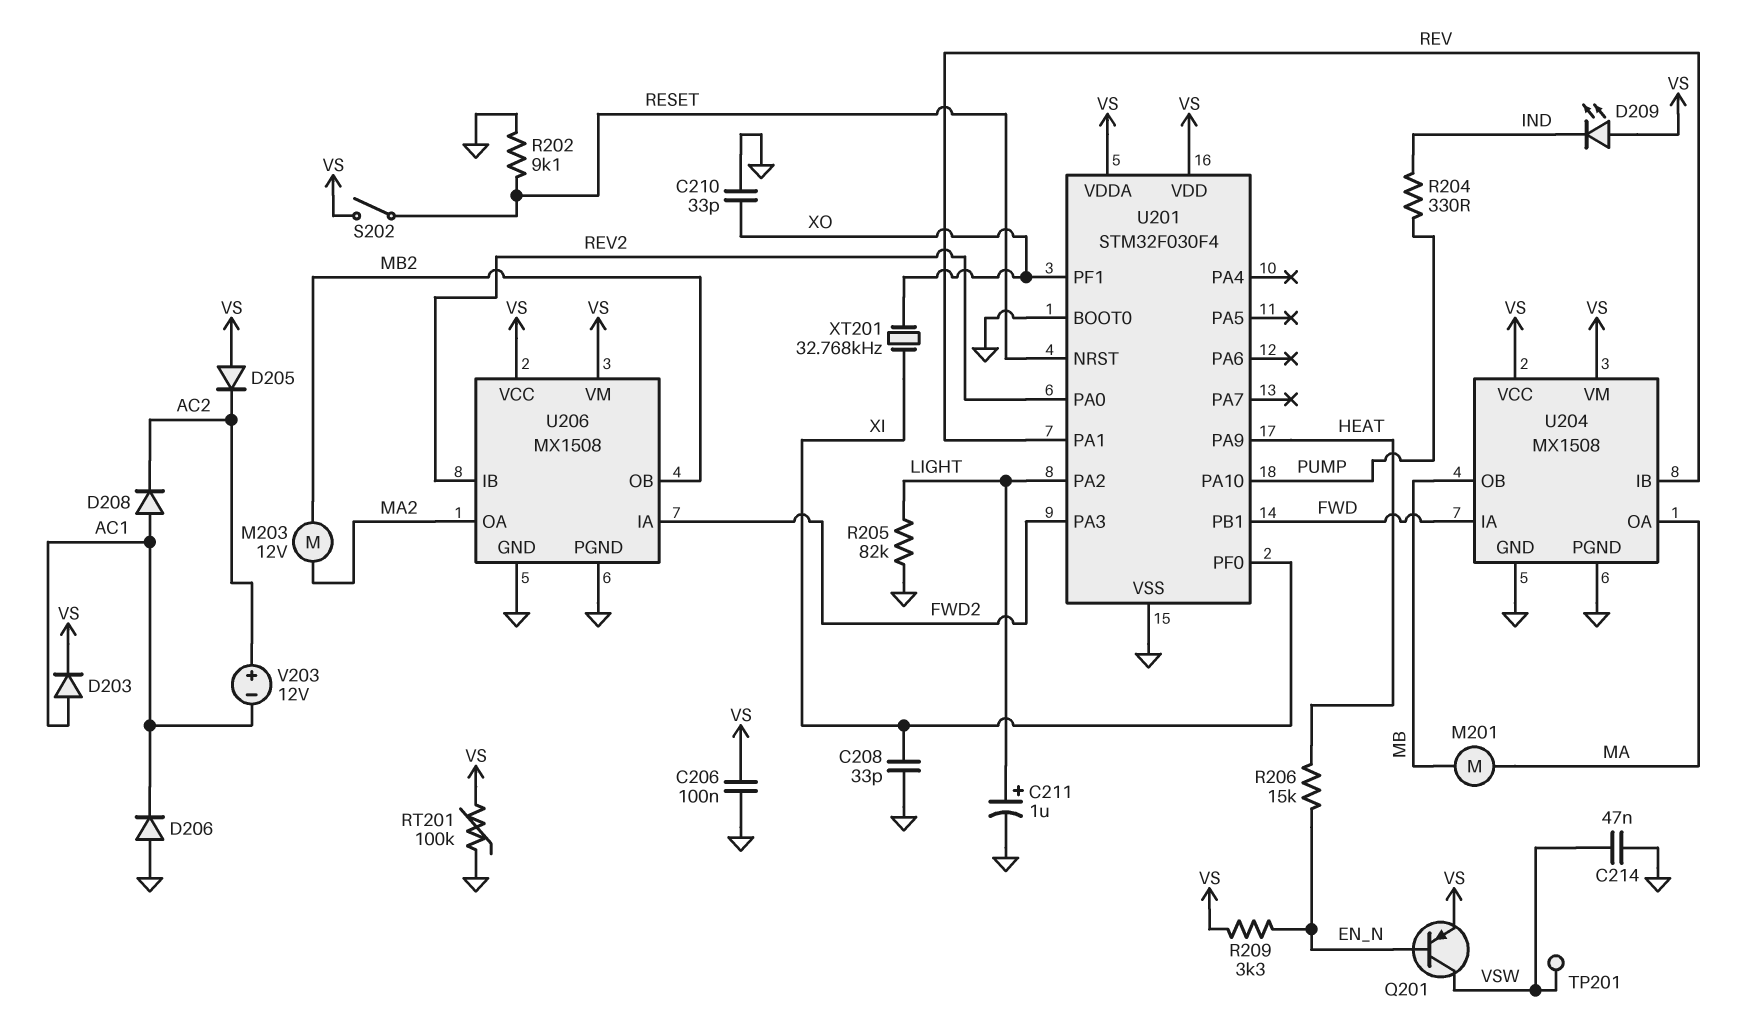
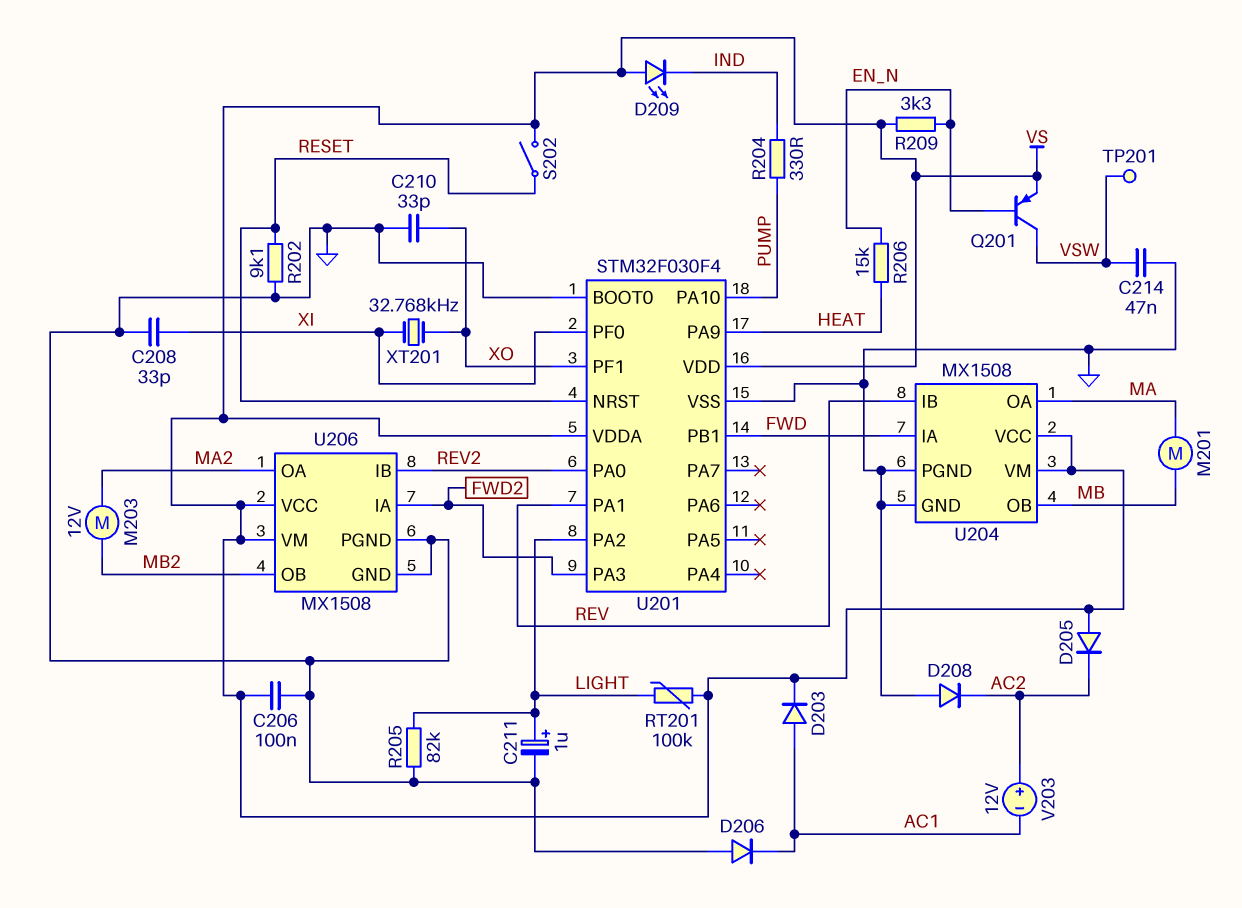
D208: diode (A AC1, K AC2) -> diode (A GND, K AC2)
RT201: 100k (GND, VS) -> 100k (LIGHT, VS)

